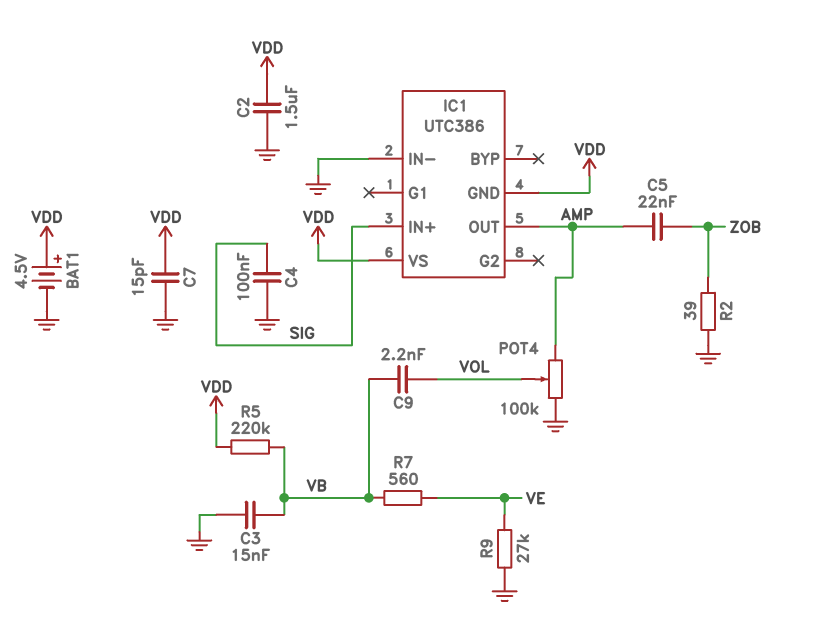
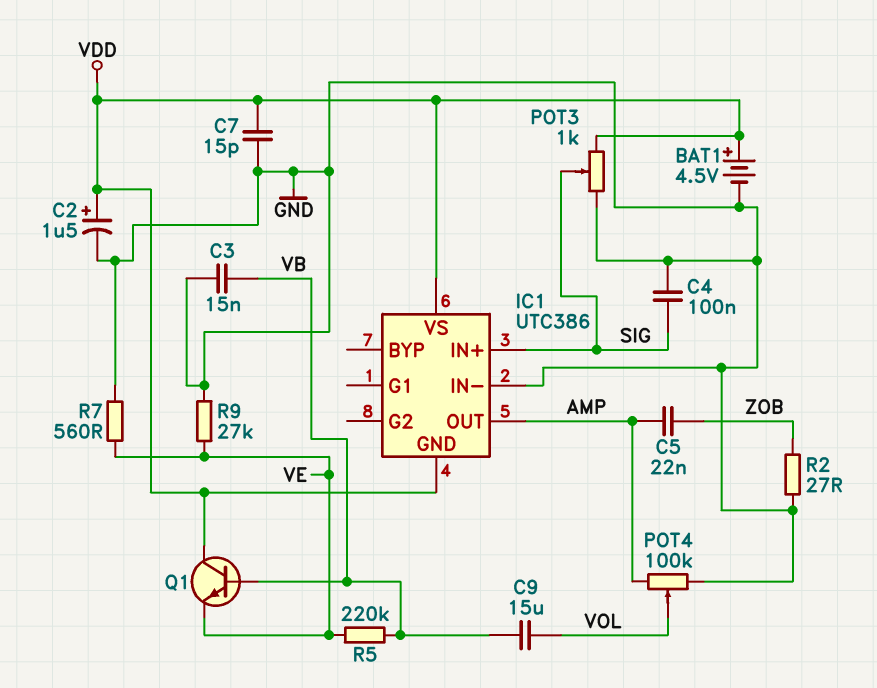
C2: 1.5uF (GND, VDD) -> 1.5uF (plus VDD, minus GND)
C9: 2.2nF (VB, VOL) -> 15uF (VB, VOL)
POT3: none -> 1k (GND, VDD, wiper SIG)
Q1: none -> NPN (B VB, C VDD, E VE)
R2: 39 (GND, ZOB) -> 27 (GND, ZOB)
R5: 220k (VB, VDD) -> 220k (VB, VE)
R7: 560 (VB, VE) -> 560 (GND, VE)

